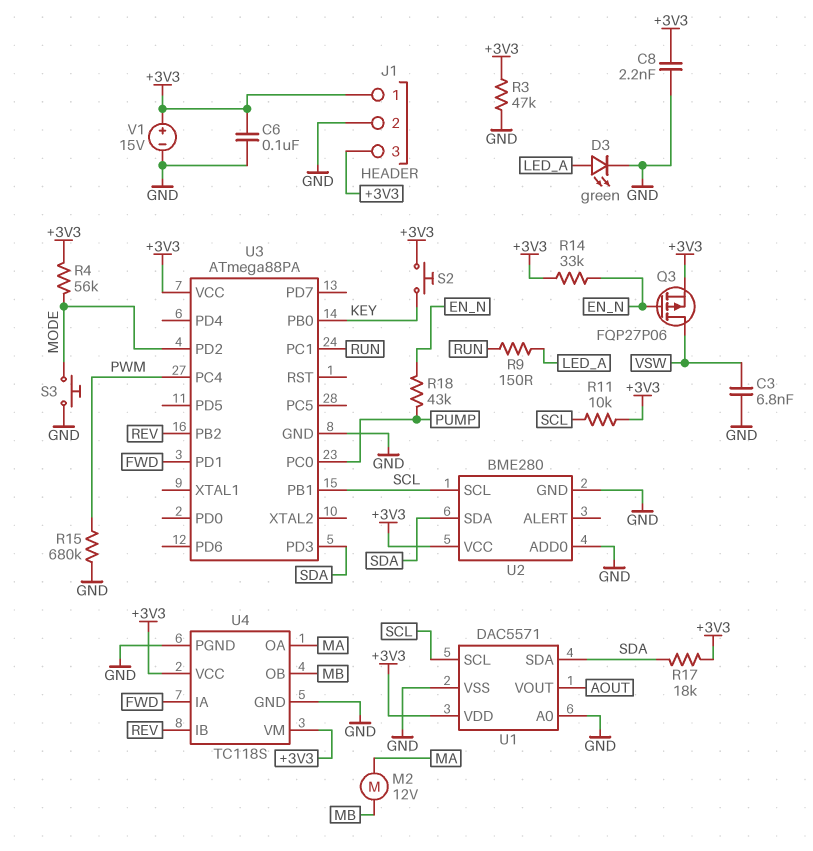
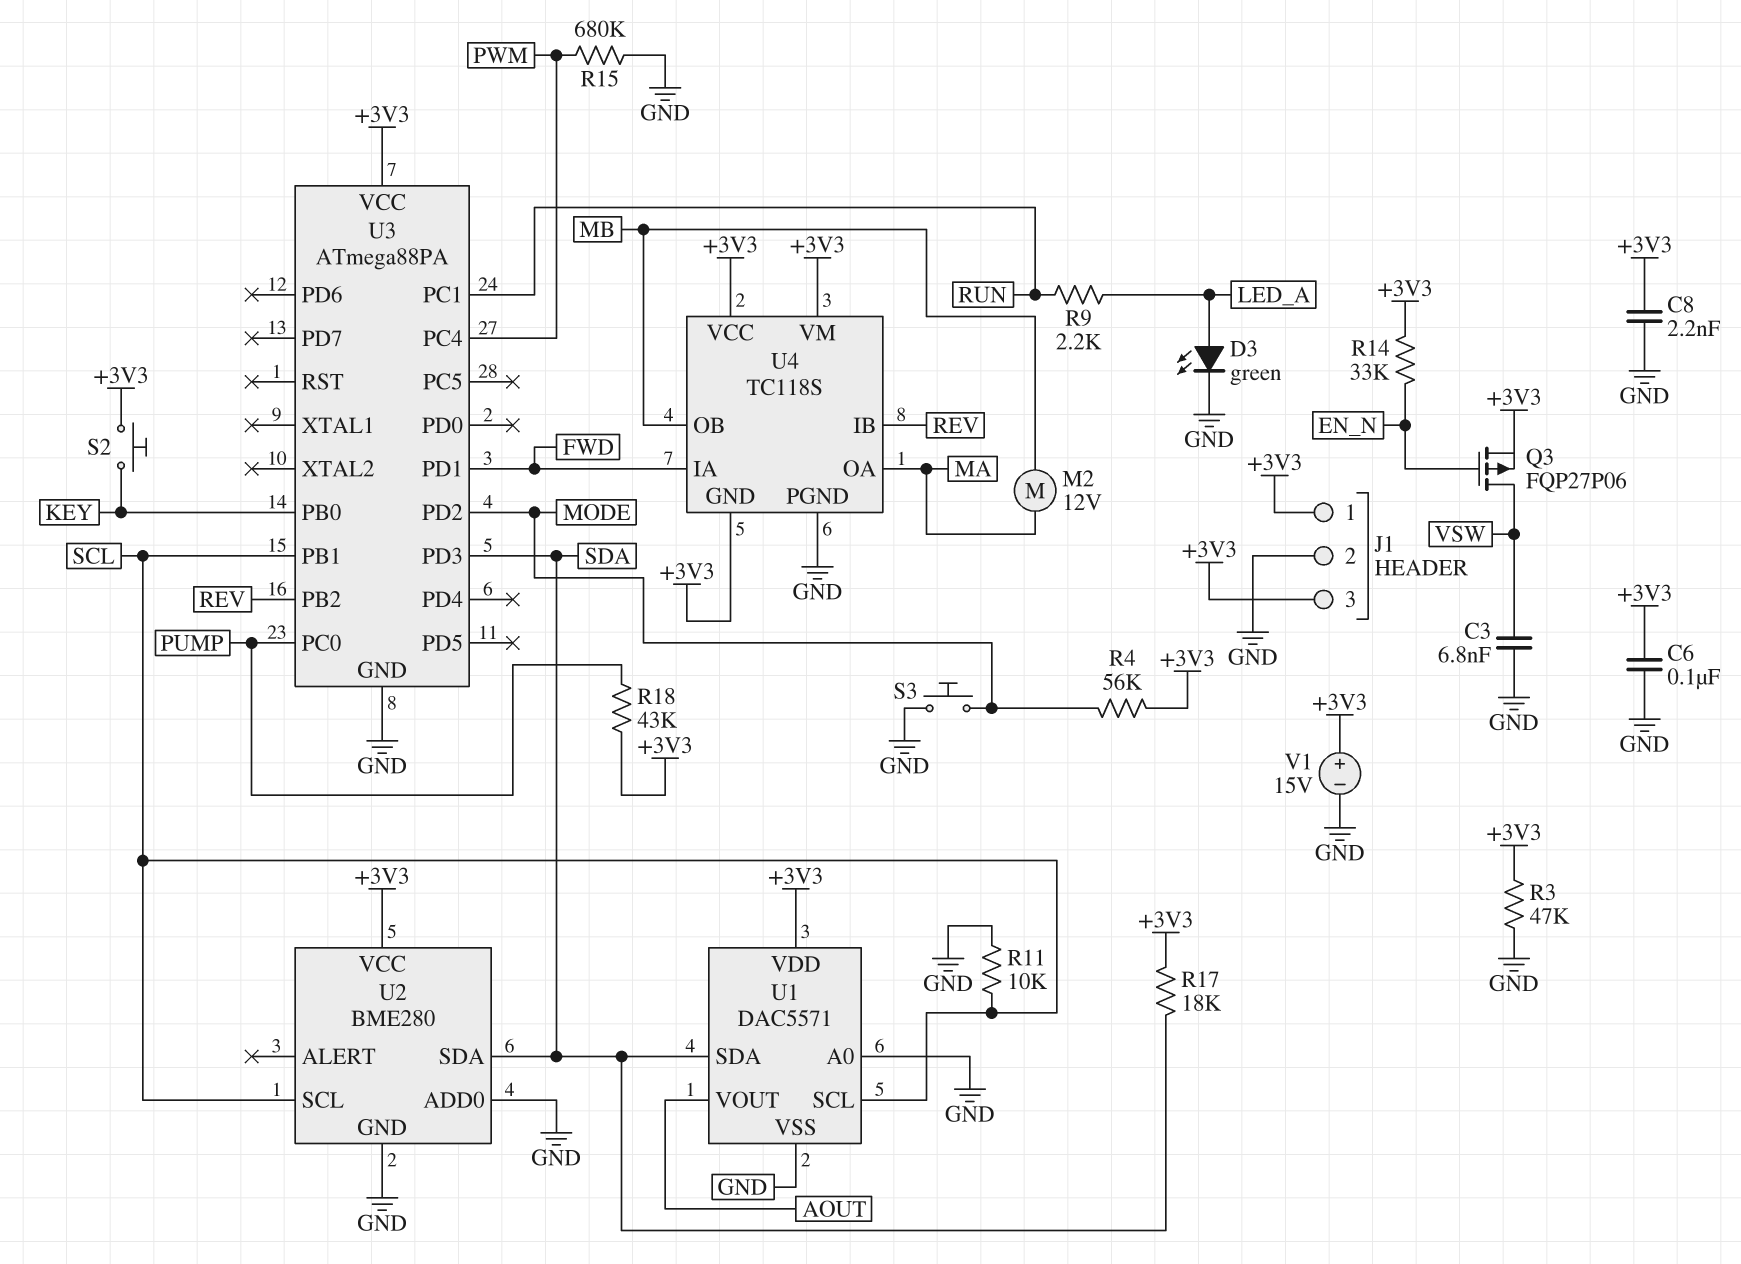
R9: 150 (LED_A, RUN) -> 2.2k (LED_A, RUN)
R11: 10k (+3V3, SCL) -> 10k (GND, SCL)
R18: 43k (EN_N, PUMP) -> 43k (+3V3, PUMP)
U4 pin GND: GND -> +3V3

